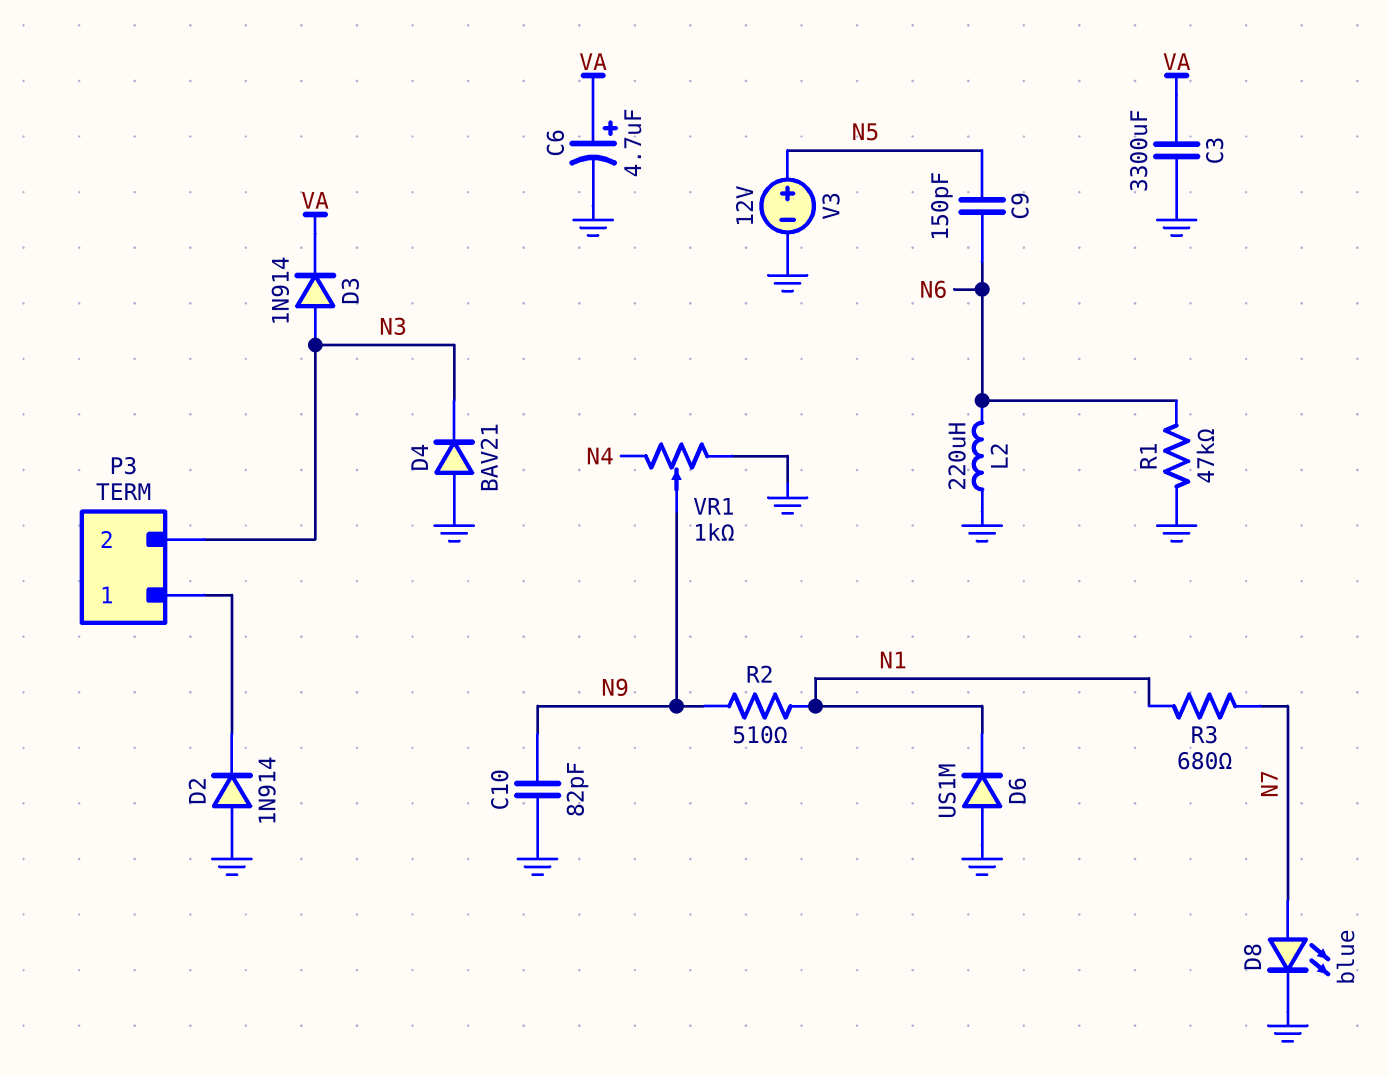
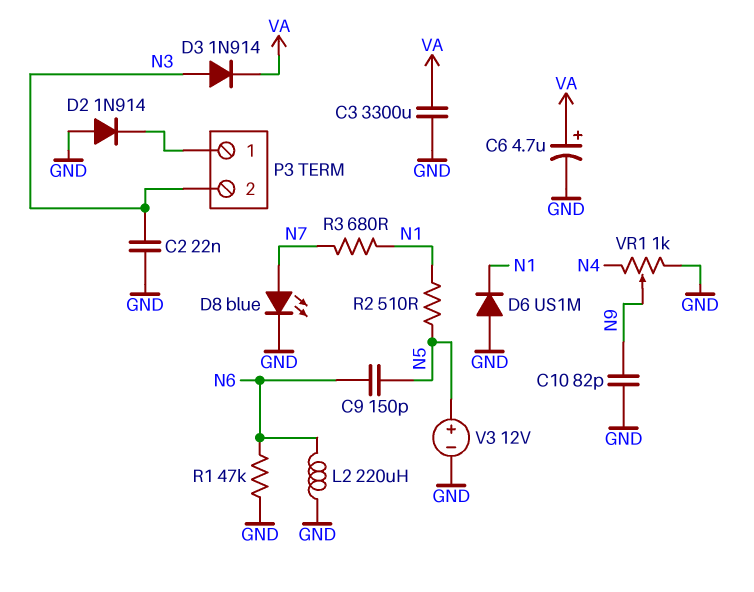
C2: none -> 22nF (GND, N3)
D4: diode BAV21 (A GND, K N3) -> none
R2: 510 (N1, N9) -> 510 (N1, N5)

